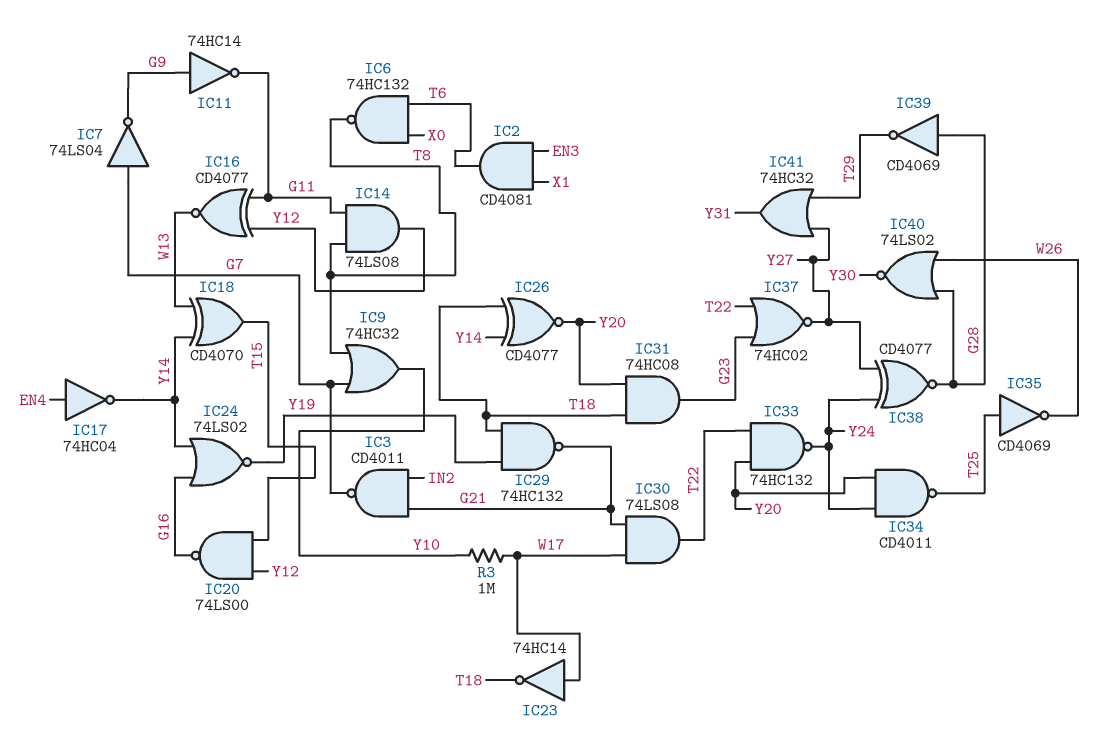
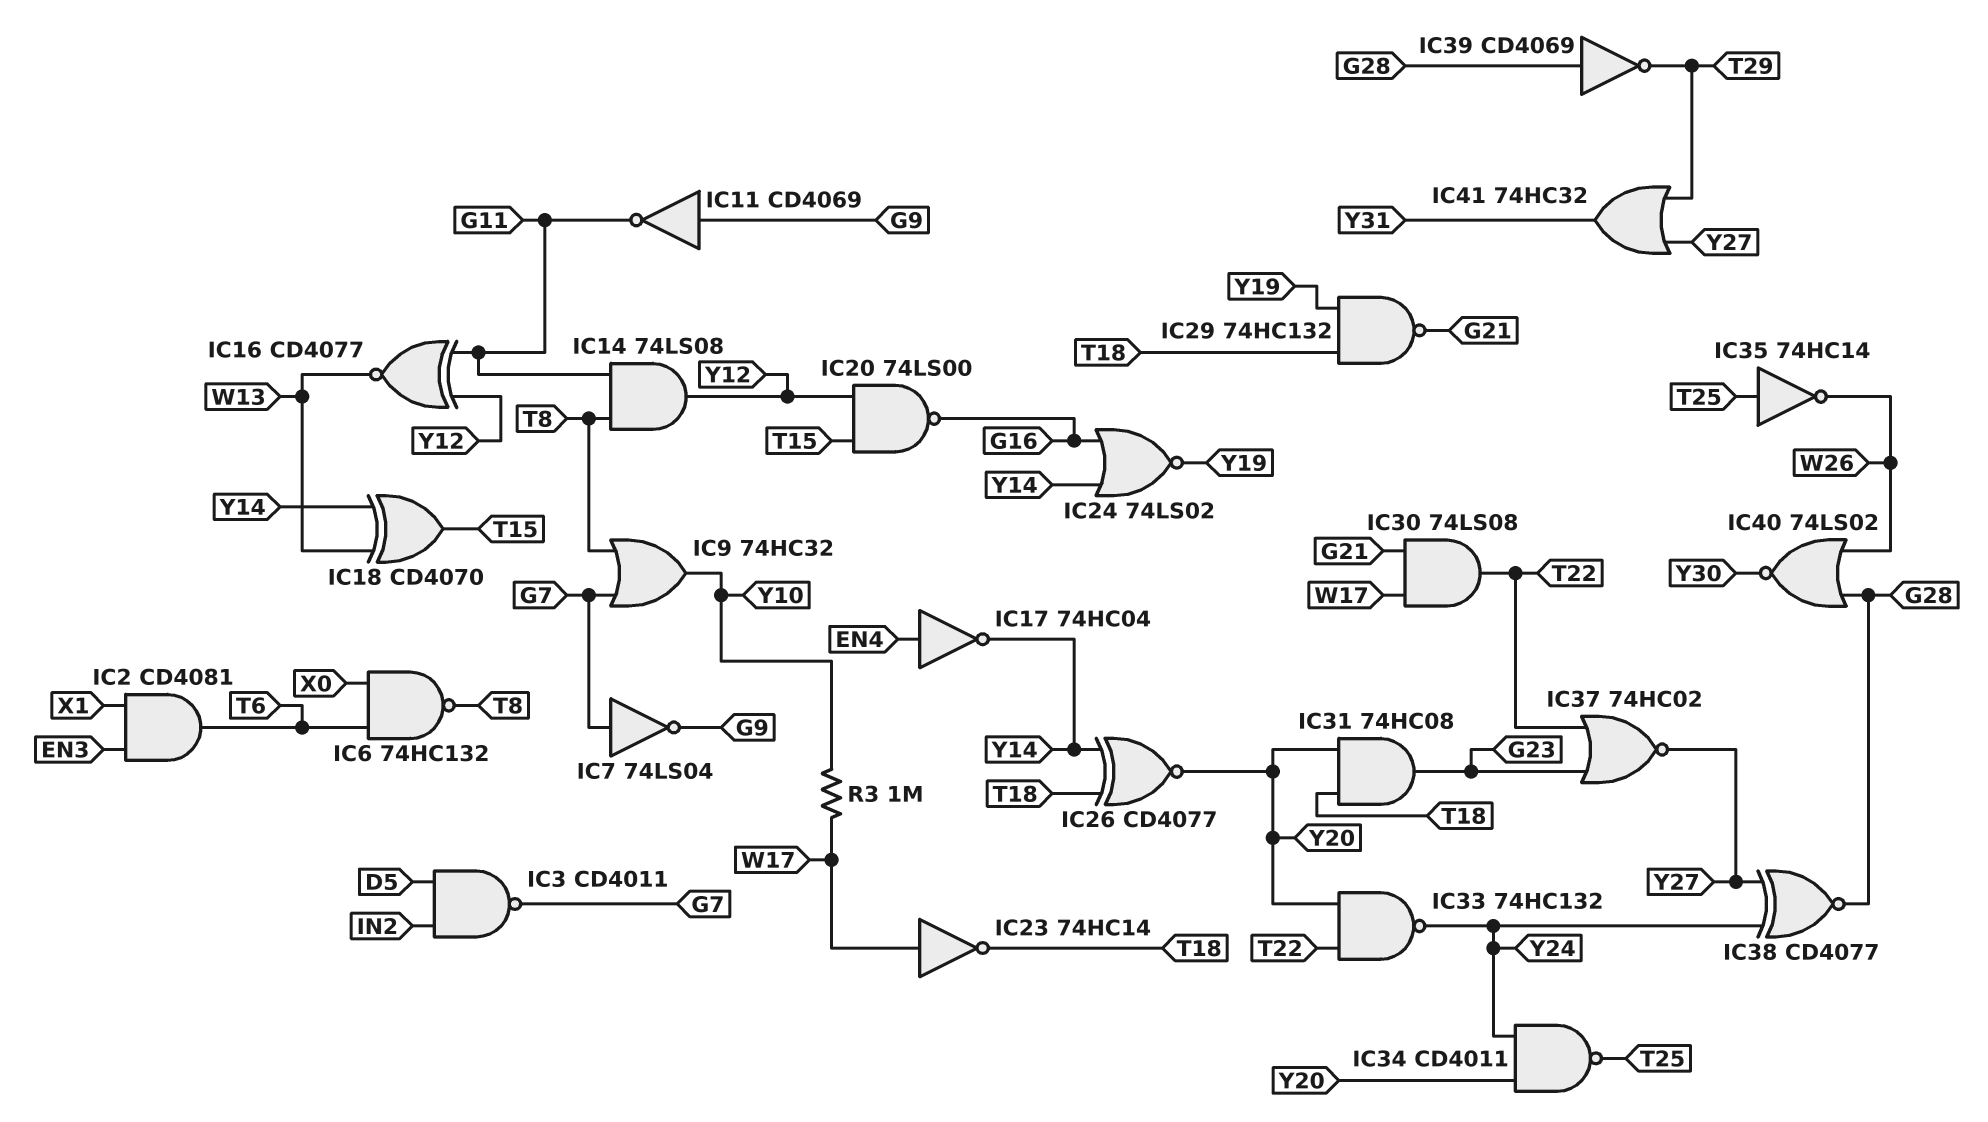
IC3: NAND CD4011 (in G21, in IN2, out G7) -> NAND CD4011 (in D5, in IN2, out G7)
IC11: NOT 74HC14 (in G9, out G11) -> NOT CD4069 (in G9, out G11)
IC35: NOT CD4069 (in T25, out W26) -> NOT 74HC14 (in T25, out W26)

